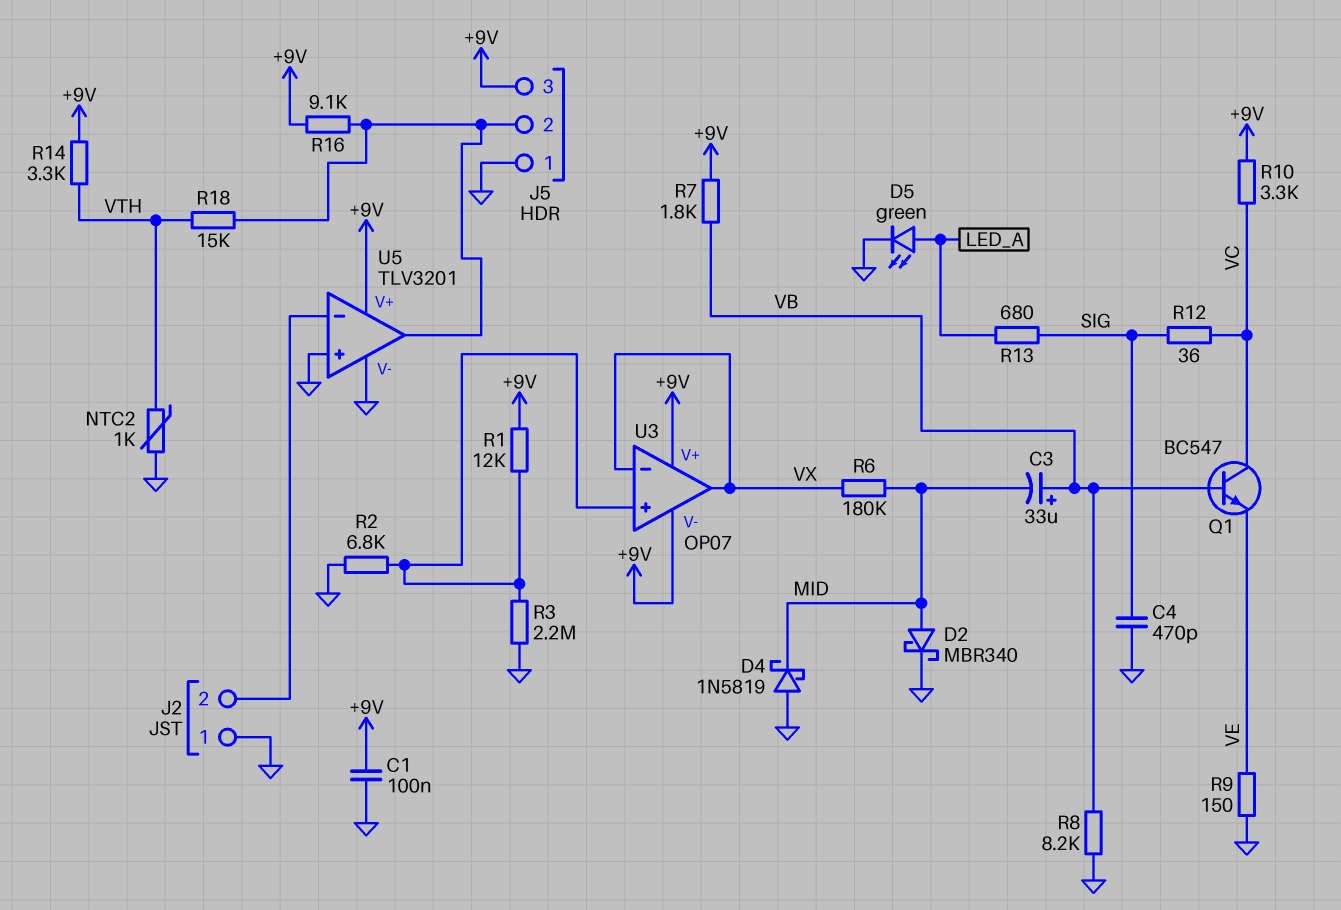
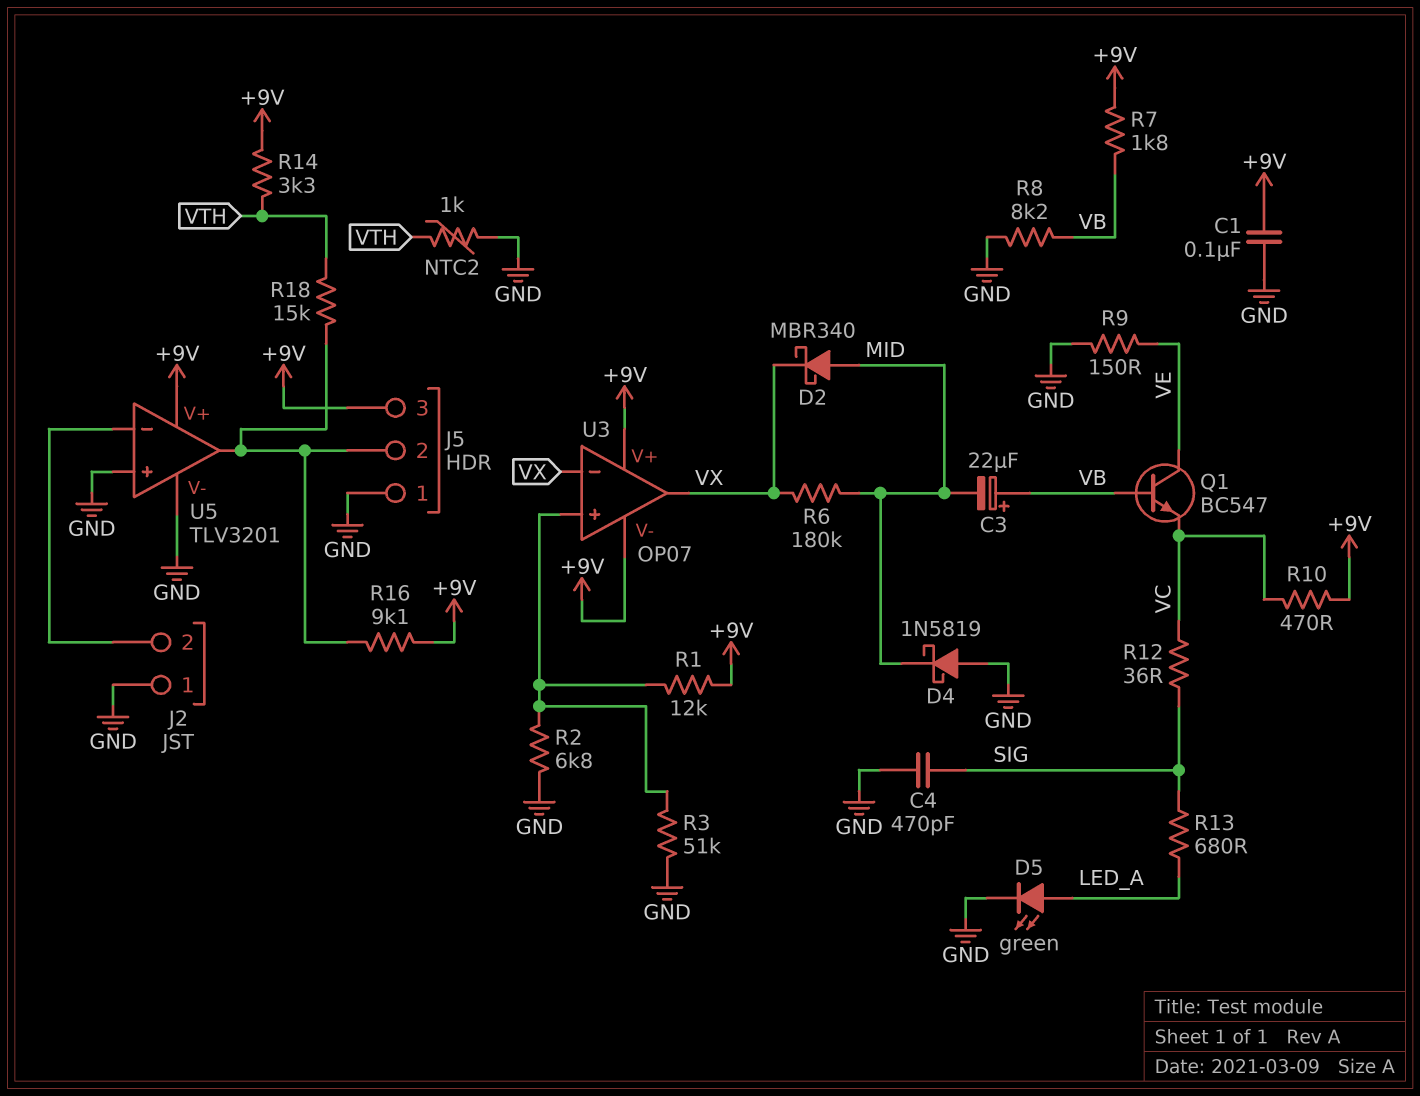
C3: 33uF (plus VB, minus MID) -> 22uF (plus VB, minus MID)
D2: schottky MBR340 (A MID, K GND) -> schottky MBR340 (A MID, K VX)
Q1: NPN BC547 (B VB, C VC, E VE) -> NPN BC547 (B VB, C VE, E VC)
R3: 2.2M (GND, U3/in+) -> 51k (GND, U3/in+)
R10: 3.3k (+9V, VC) -> 470 (+9V, VC)

